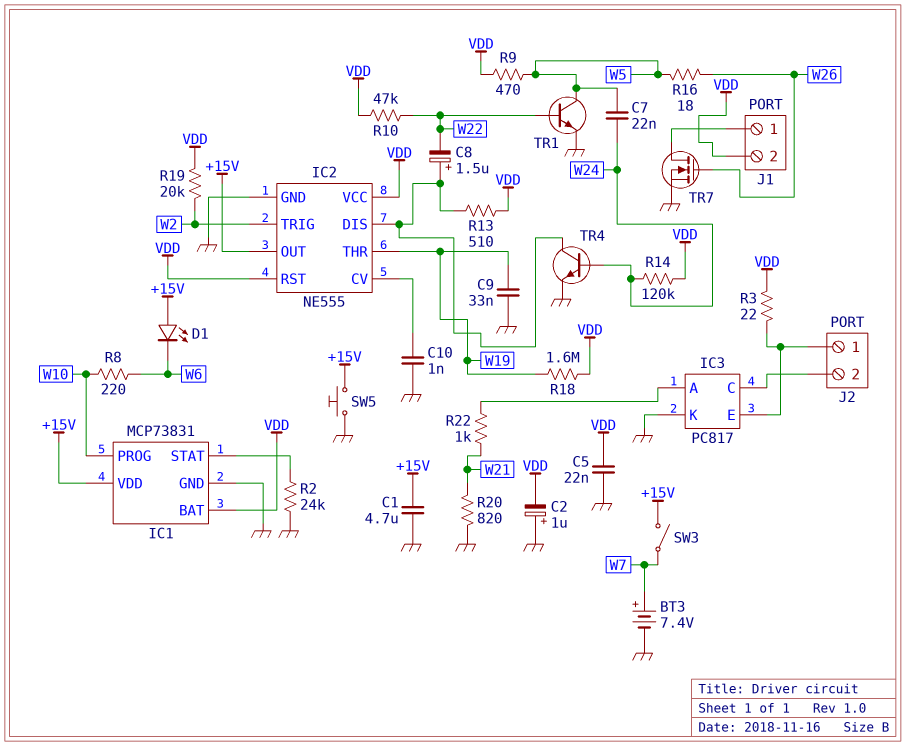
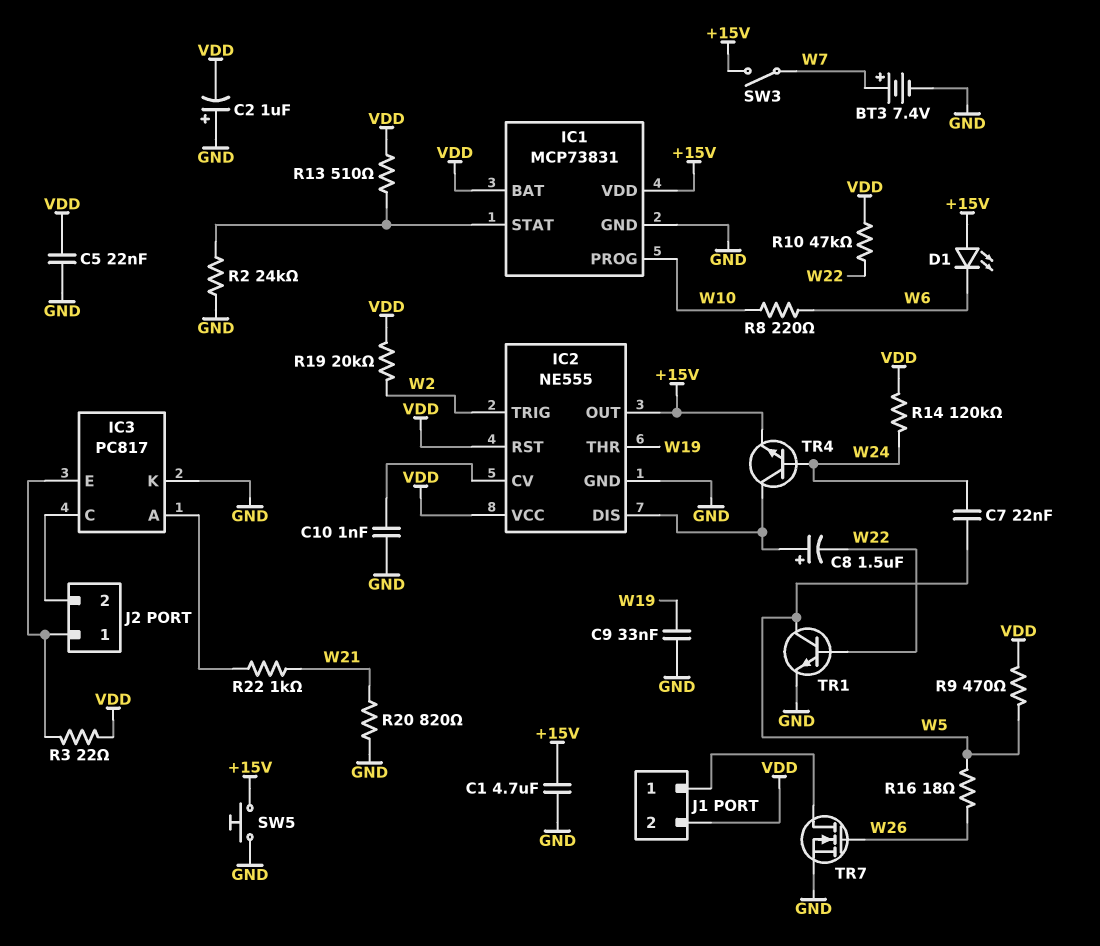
R13: 510 (IC2/DIS, VDD) -> 510 (IC1/STAT, VDD)
R18: 1.6M (VDD, W19) -> none
TR4: NPN (B W24, C IC2/DIS, E GND) -> NPN (B W24, C IC2/DIS, E +15V)

